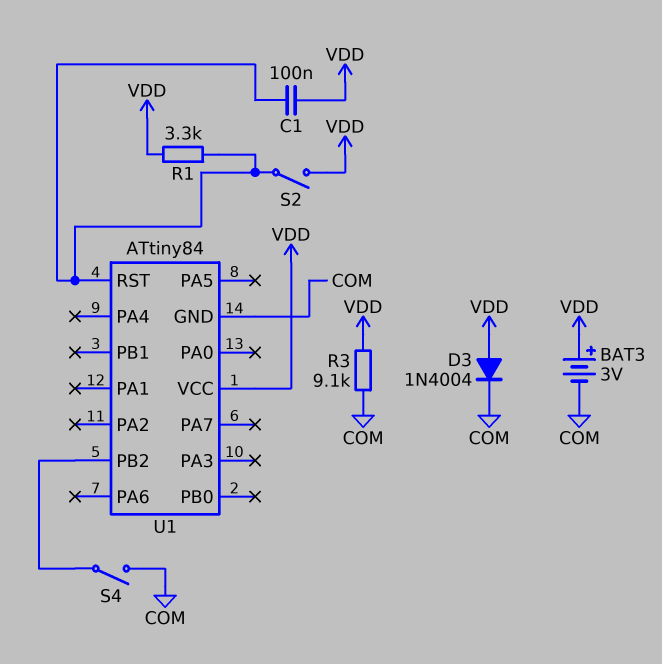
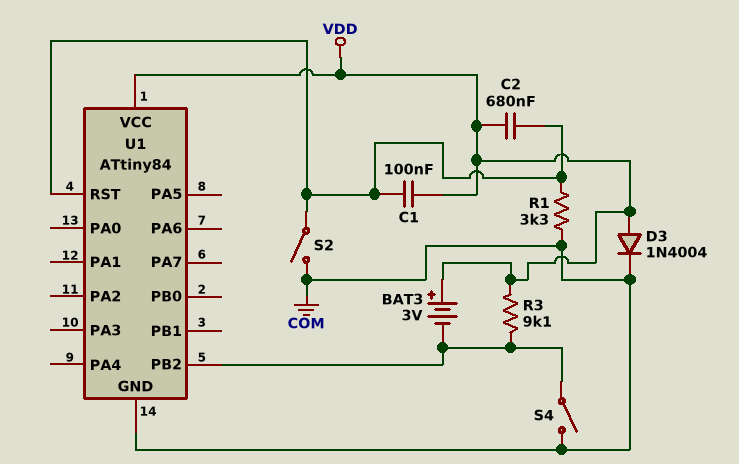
BAT3: 3V (plus VDD, minus COM) -> 3V (plus VDD, minus U1/PB2)
C2: none -> 680nF (U1/RST, VDD)
R1: 3.3k (U1/RST, VDD) -> 3.3k (COM, U1/RST)
R3: 9.1k (COM, VDD) -> 9.1k (U1/PB2, VDD)
S2: switch (U1/RST, VDD) -> switch (COM, U1/RST)

